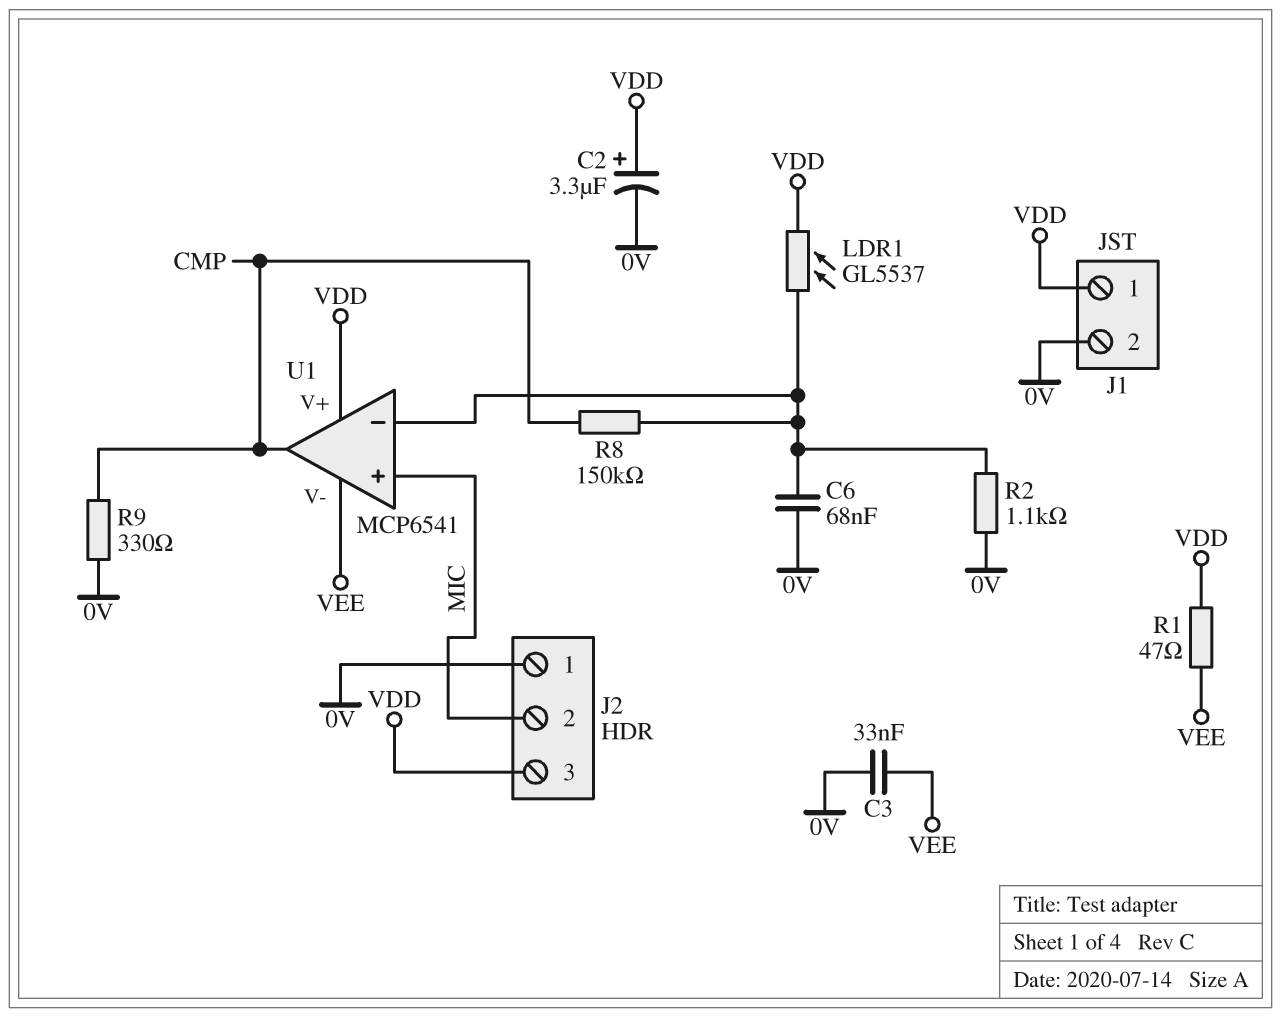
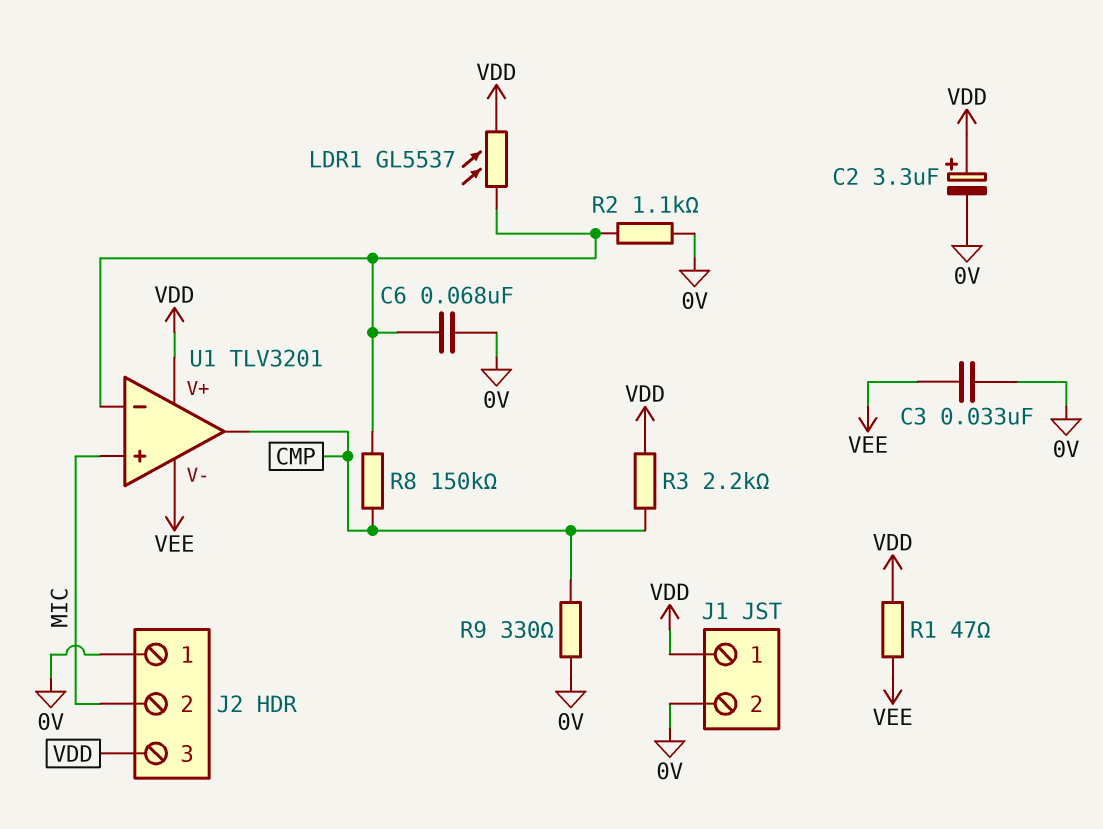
R3: none -> 2.2k (CMP, VDD)
U1: MCP6541 -> TLV3201

